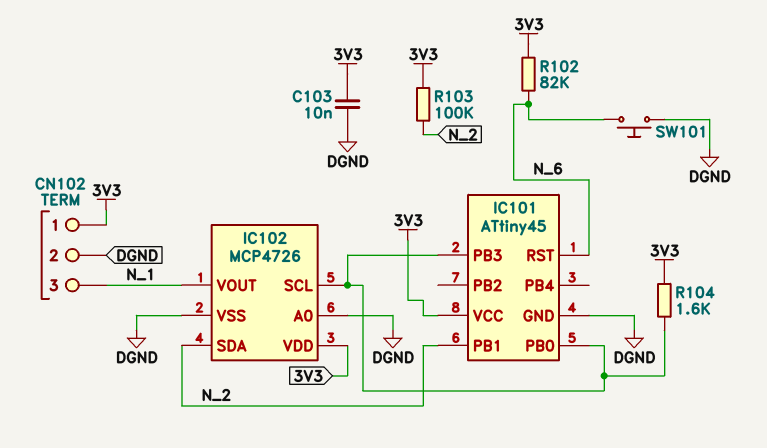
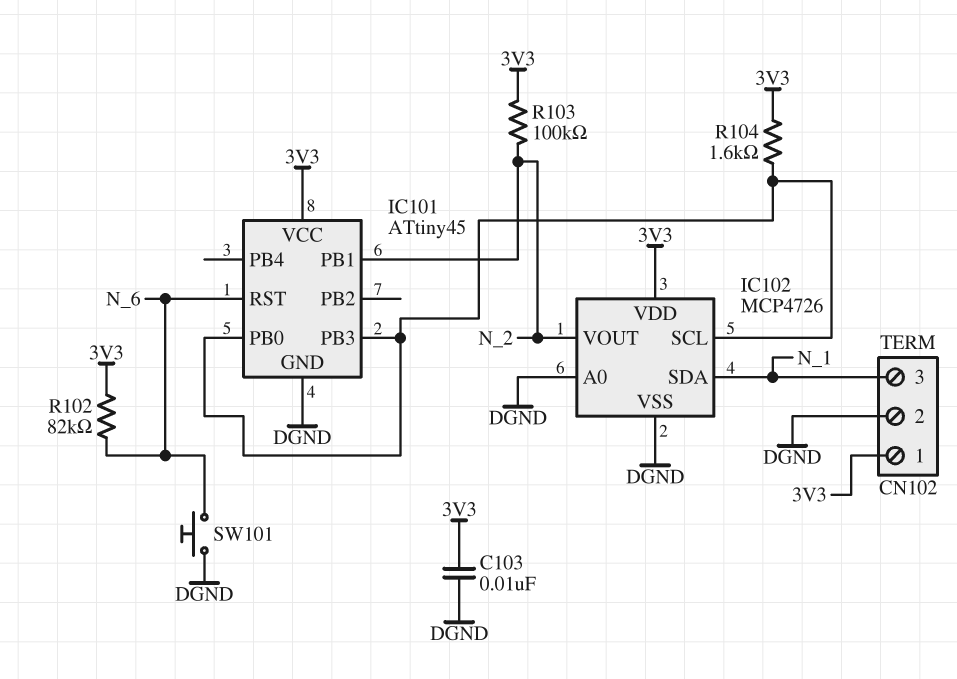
IC102 pin SDA: N_2 -> N_1
IC102 pin VOUT: N_1 -> N_2

